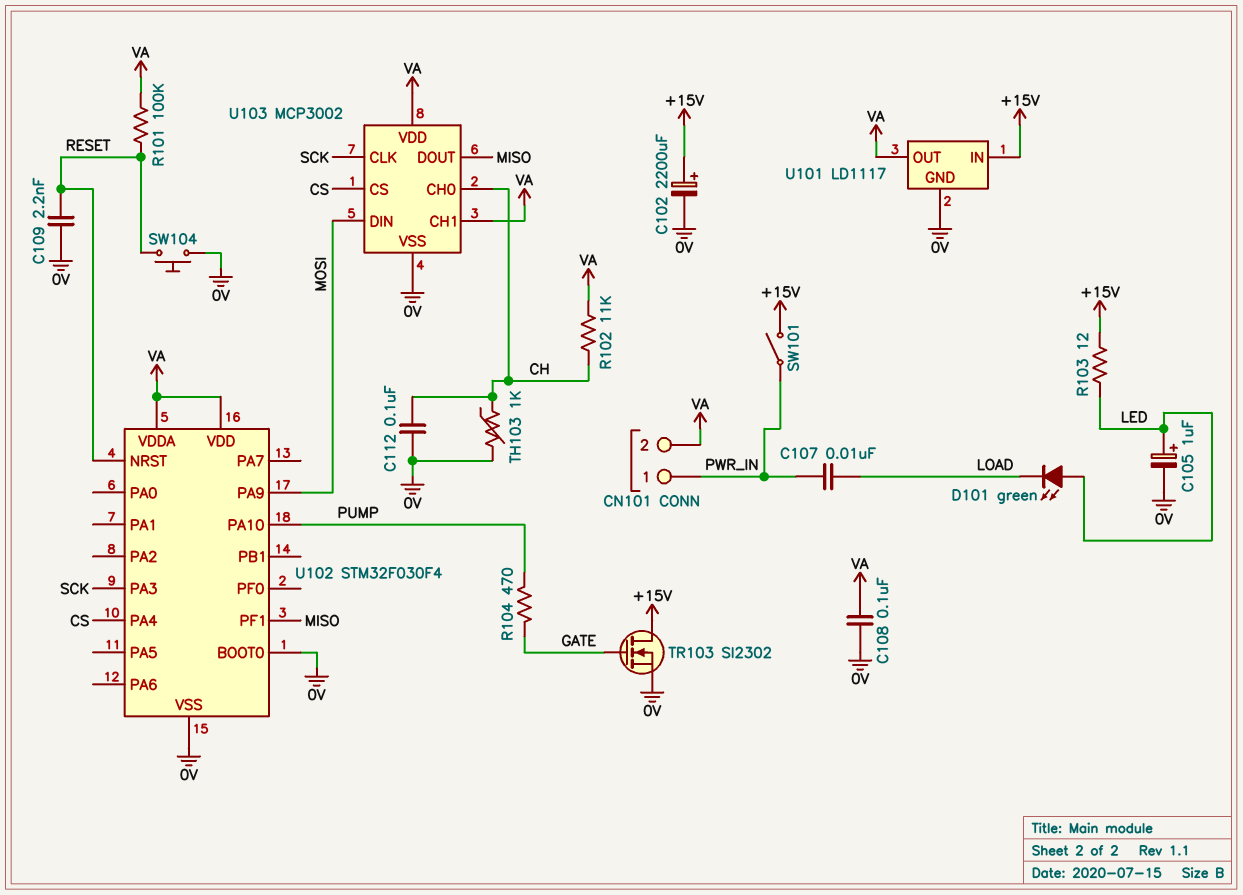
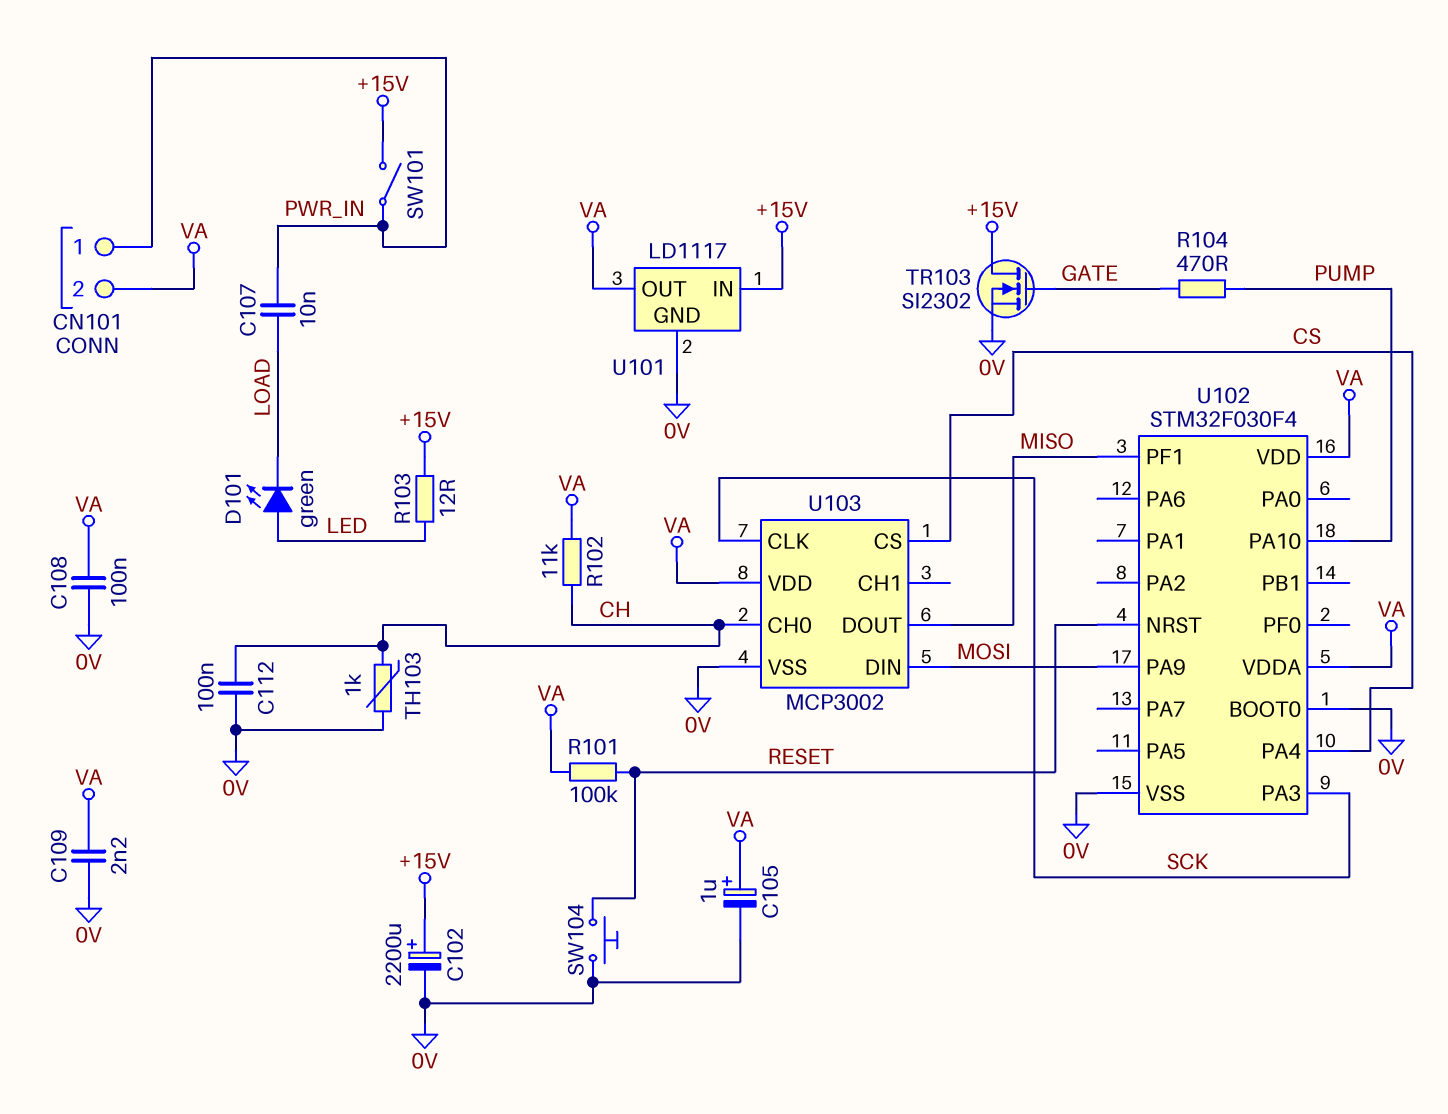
C105: 1uF (plus LED, minus 0V) -> 1uF (plus VA, minus 0V)
C109: 2.2nF (0V, RESET) -> 2.2nF (0V, VA)
U103 pin CH1: VA -> none

